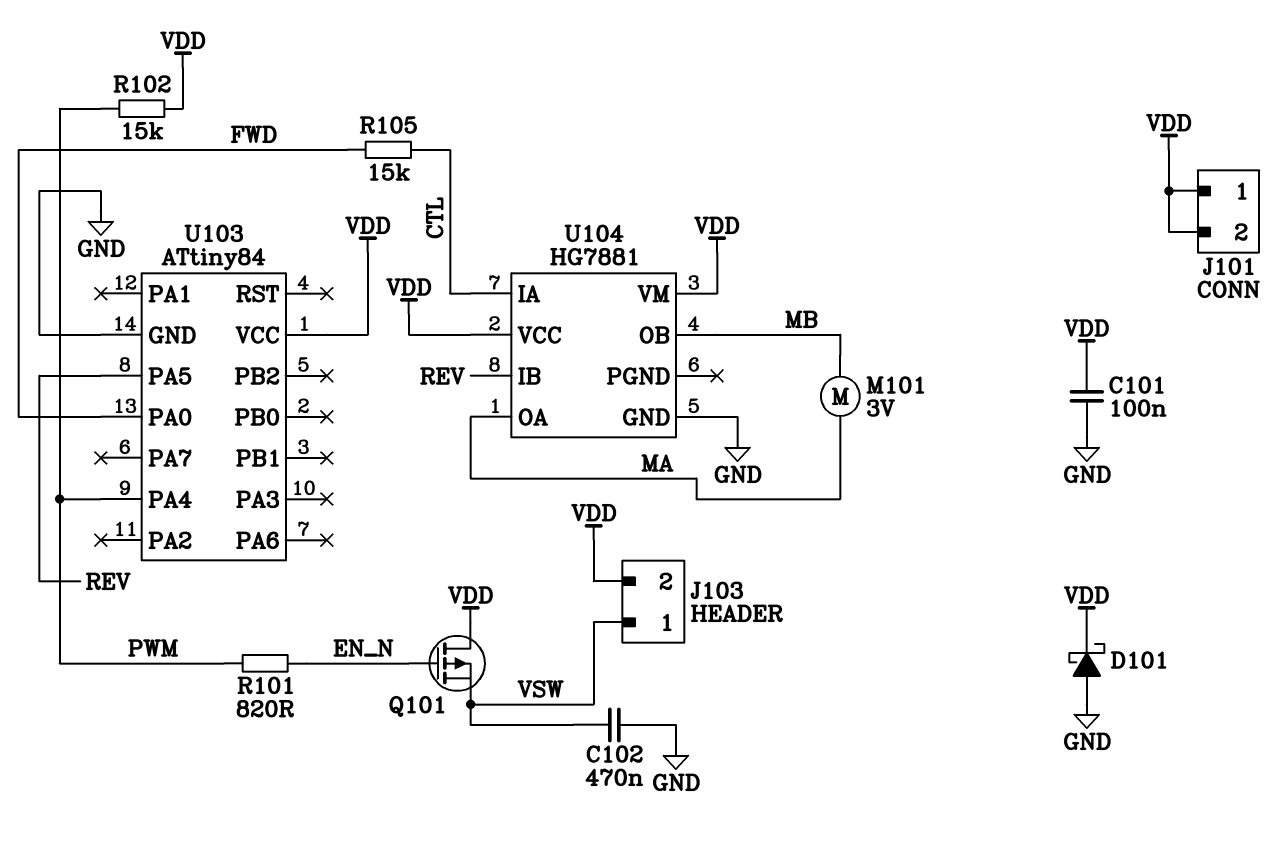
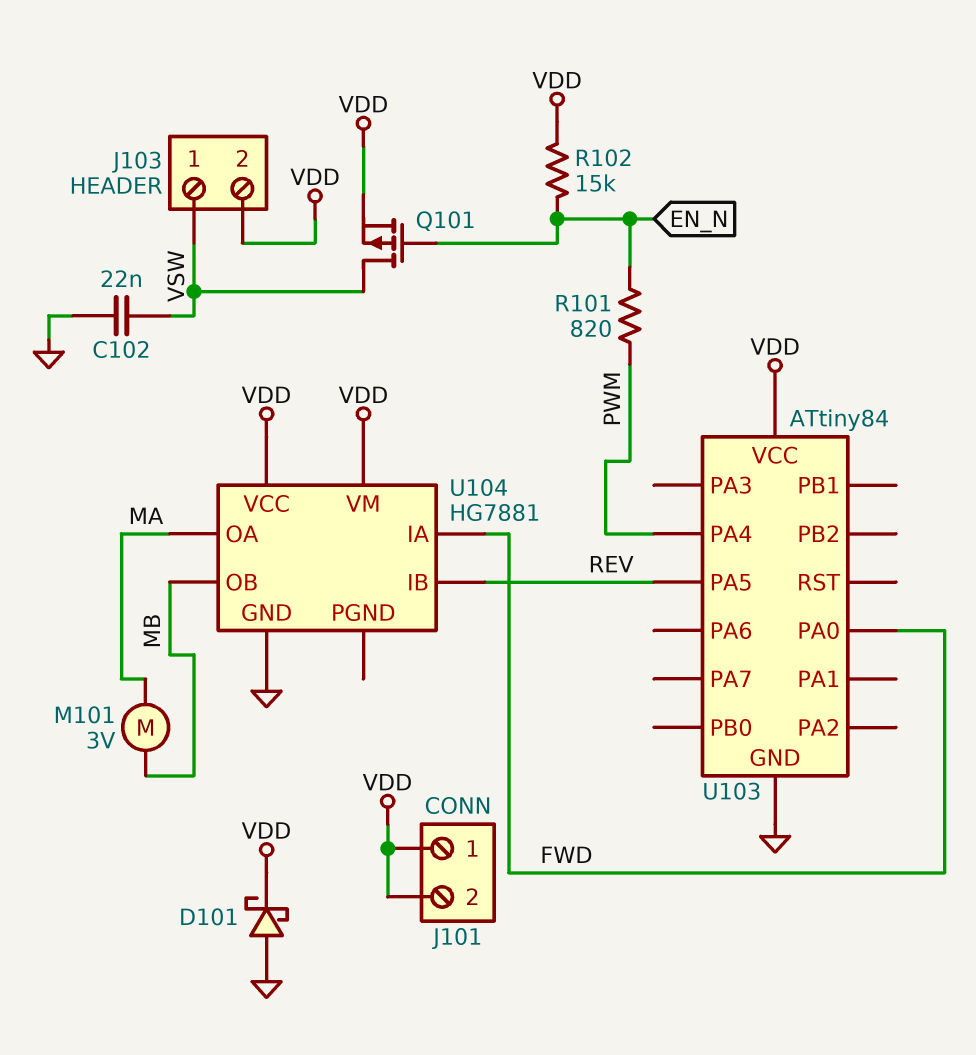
C101: 100nF (GND, VDD) -> none
C102: 470nF (GND, VSW) -> 22nF (GND, VSW)
Q101: PMOS (G EN_N, D VDD, S VSW) -> PMOS (G EN_N, D VSW, S VDD)
R102: 15k (PWM, VDD) -> 15k (EN_N, VDD)
R105: 15k (CTL, FWD) -> none
U104 pin IA: CTL -> FWD

